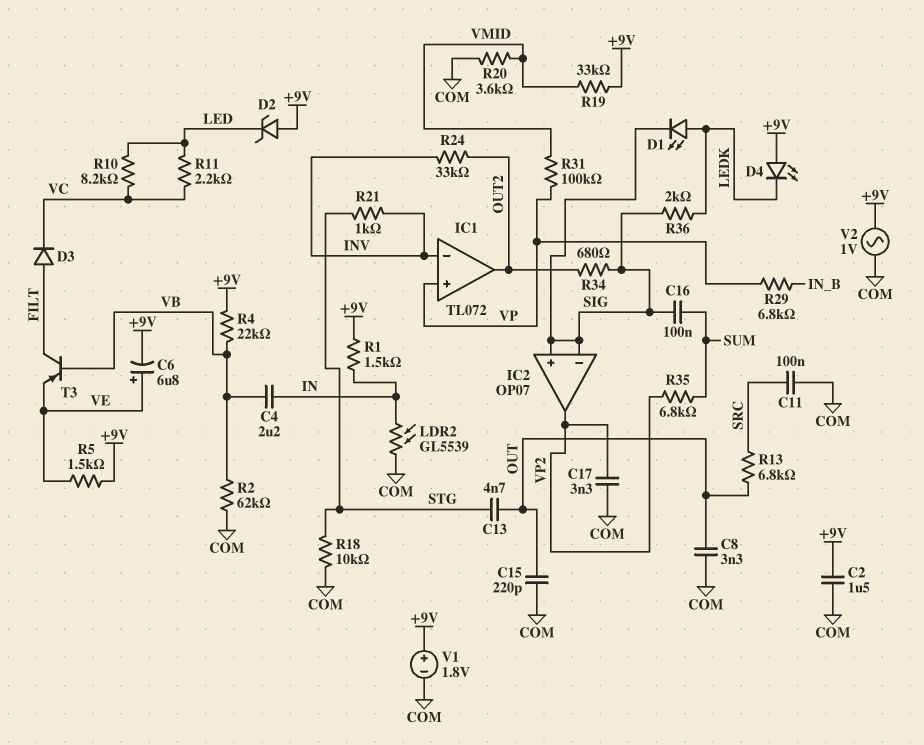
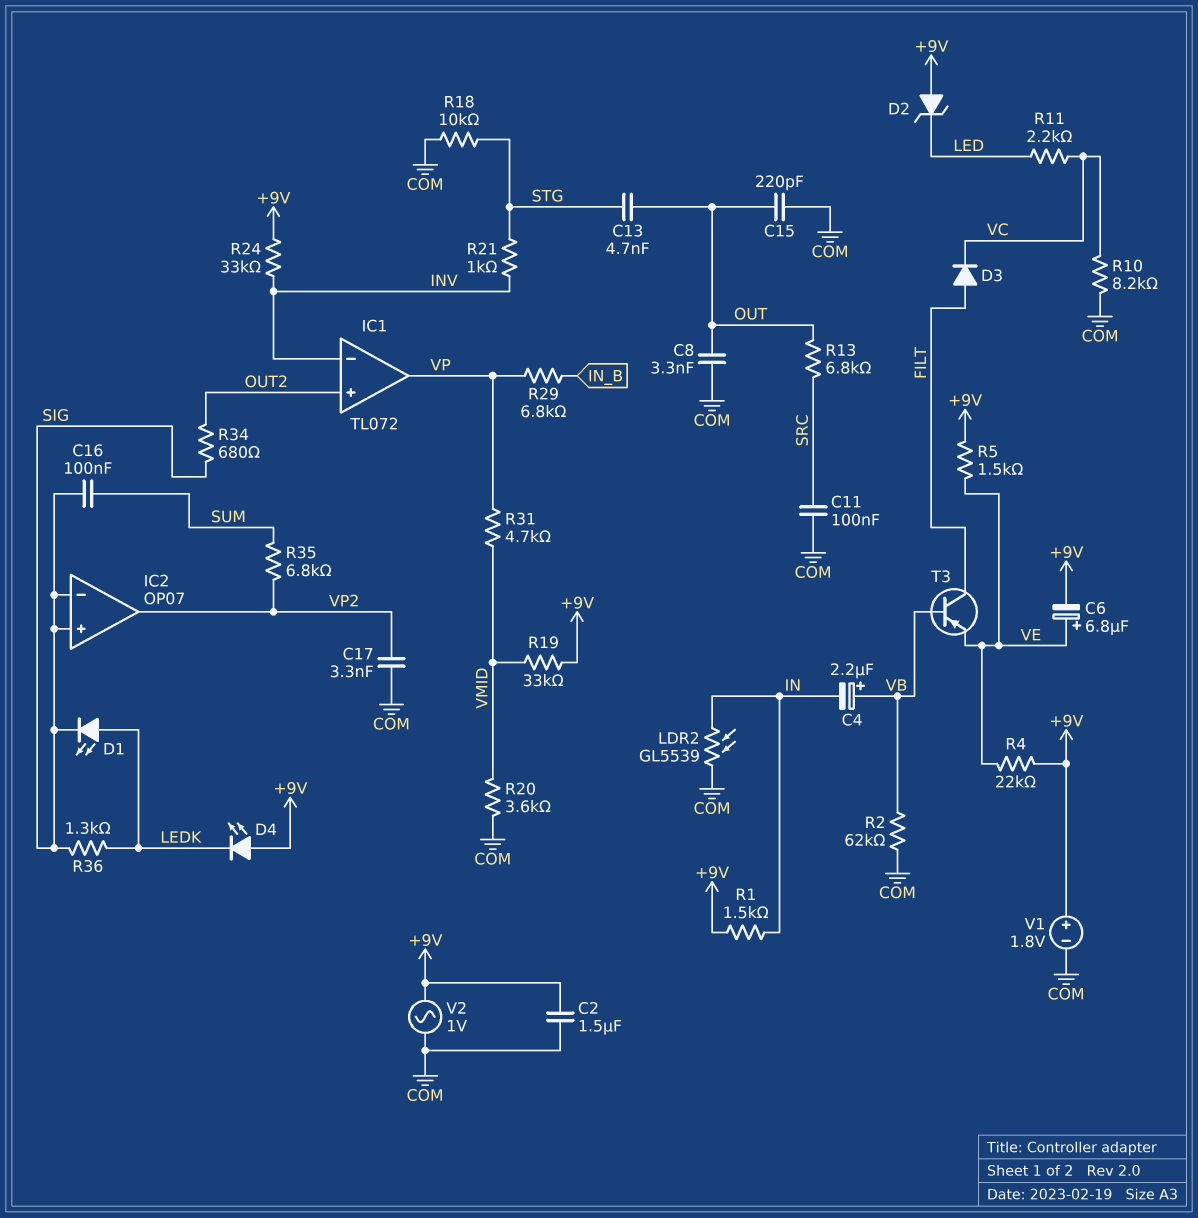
C4: 2.2uF (IN, VB) -> 2.2uF (plus VB, minus IN)
IC1 pin in+: VP -> OUT2
IC1 pin out: OUT2 -> VP
R4: 22k (+9V, VB) -> 22k (+9V, VE)
R10: 8.2k (LED, VC) -> 8.2k (COM, VC)
R24: 33k (INV, OUT2) -> 33k (+9V, INV)
R31: 100k (VMID, VP) -> 4.7k (VMID, VP)
R36: 2k (LEDK, SIG) -> 1.3k (LEDK, SIG)

